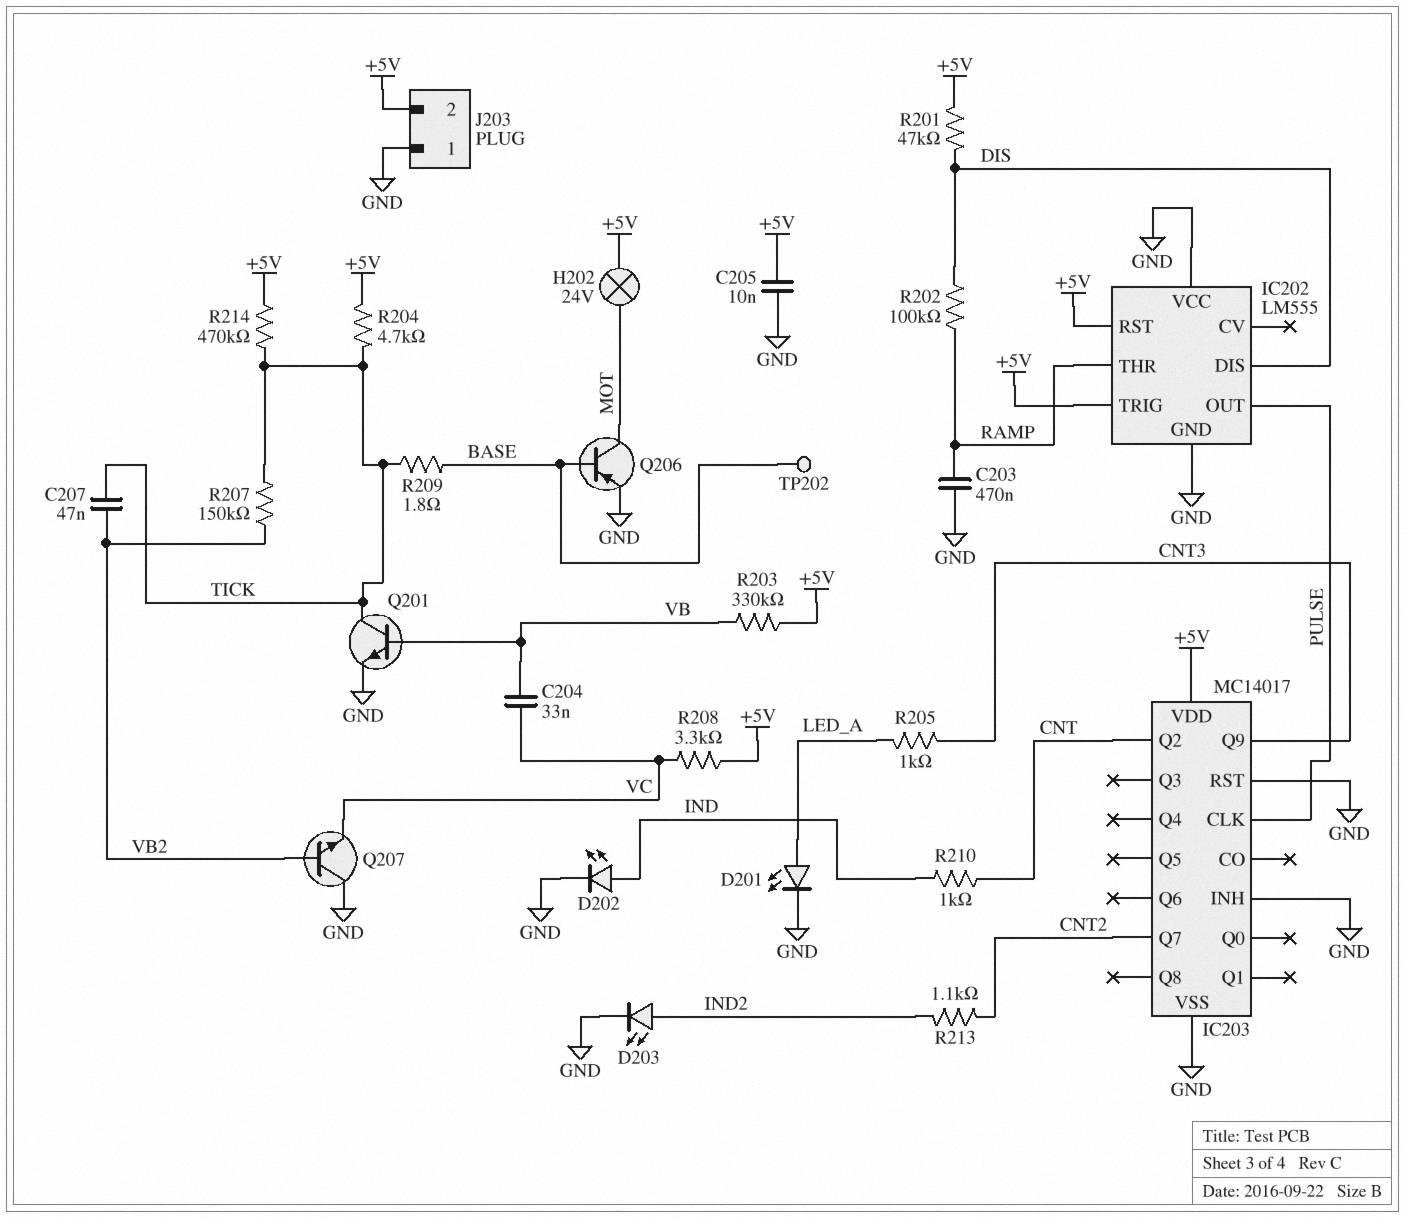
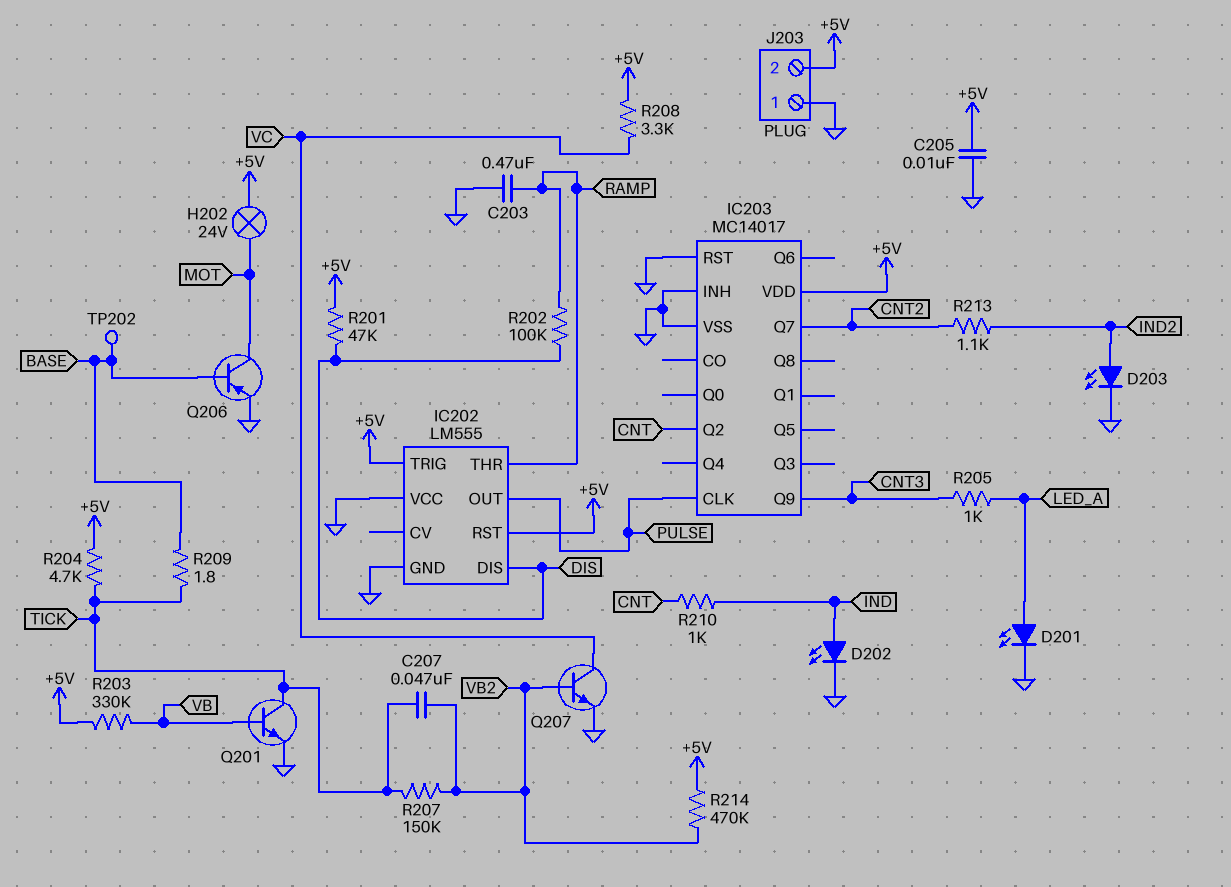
C204: 33nF (VB, VC) -> none
Q207: NPN (B VB2, C GND, E VC) -> NPN (B VB2, C VC, E GND)
R214: 470k (+5V, TICK) -> 470k (+5V, VB2)

